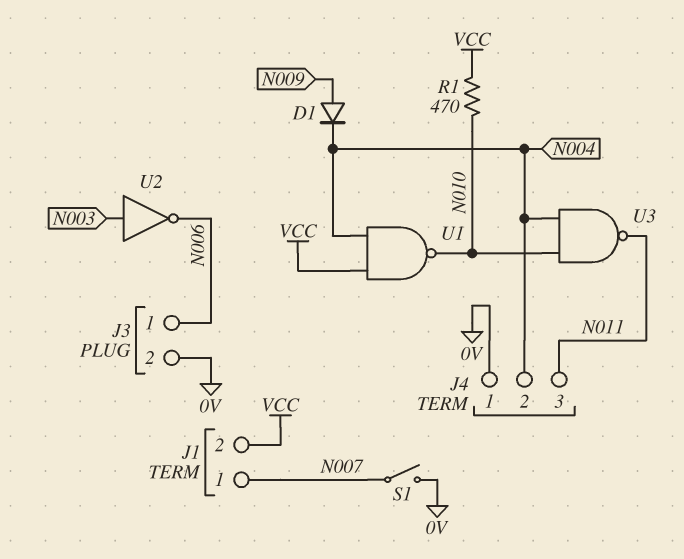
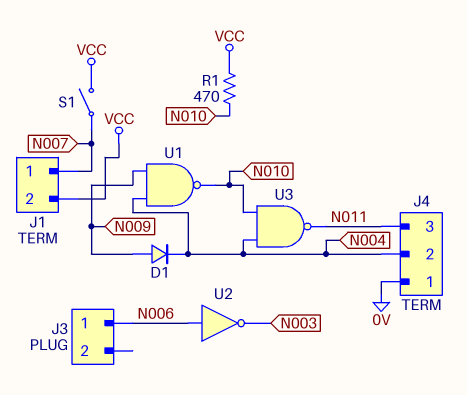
J3 pin 2: 0V -> none
S1: switch (0V, N007) -> switch (N007, VCC)
U1: NAND (in N004, in VCC, out N010) -> NAND (in N004, in N009, out N010)
U2: NOT (in N003, out N006) -> NOT (in N006, out N003)

